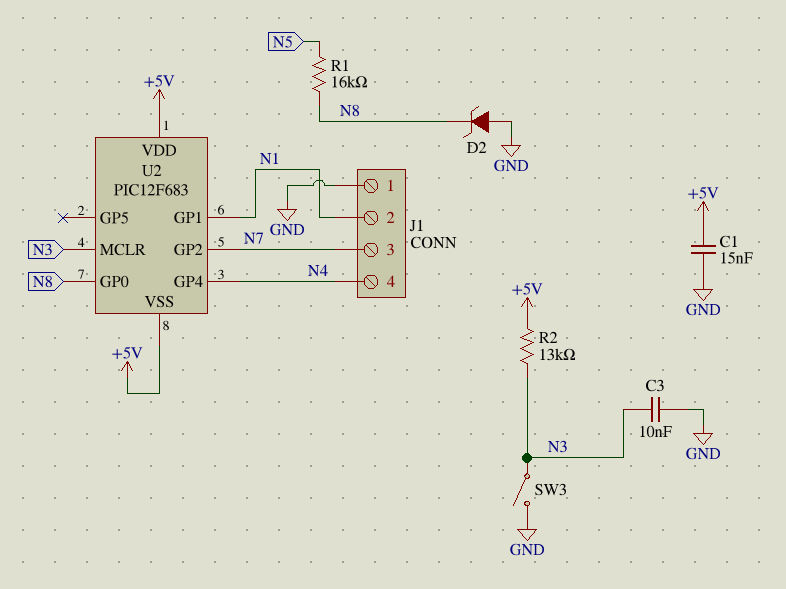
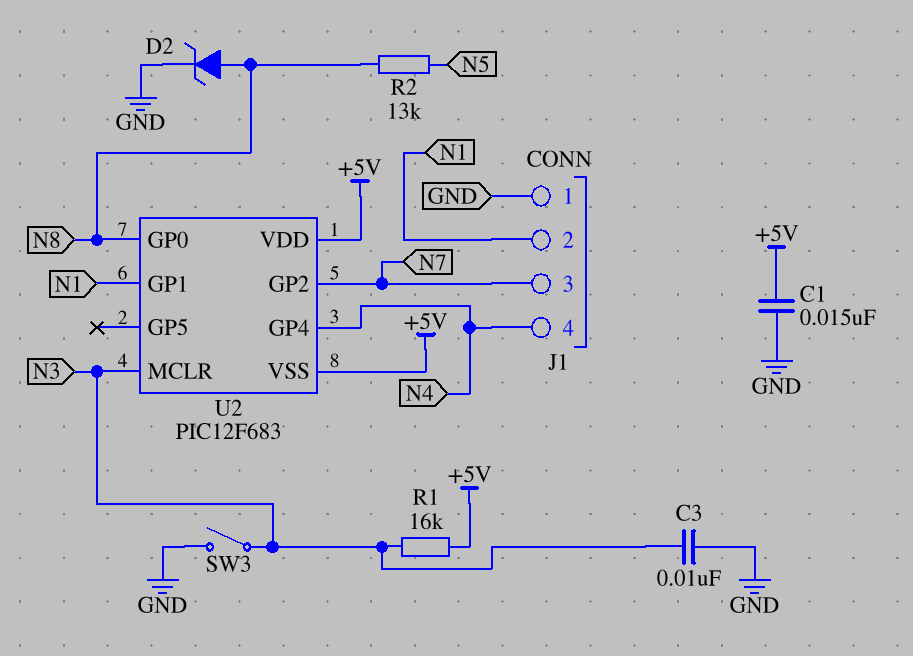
D2: zener (A GND, K N8) -> zener (A N8, K GND)
R1: 16k (N5, N8) -> 16k (+5V, N3)
R2: 13k (+5V, N3) -> 13k (N5, N8)

